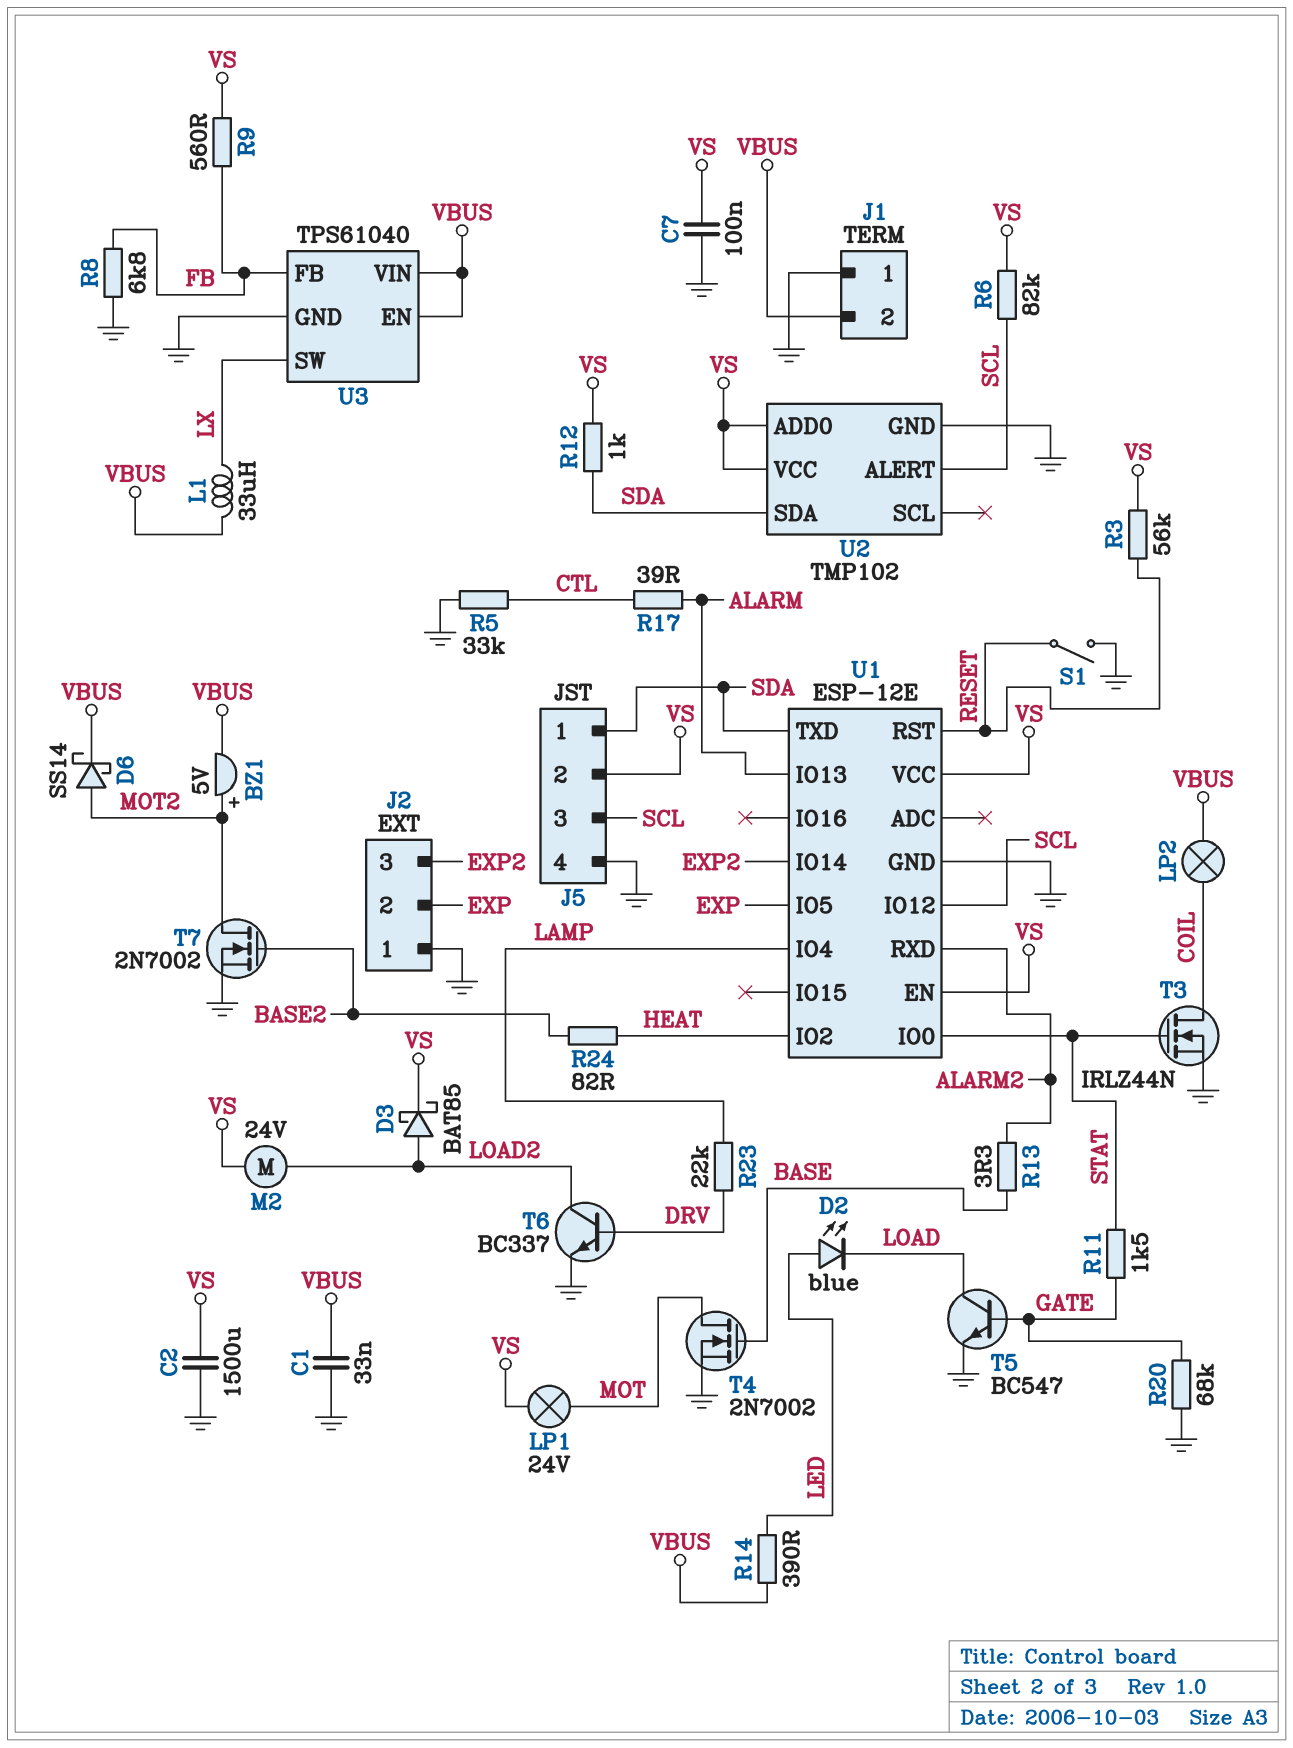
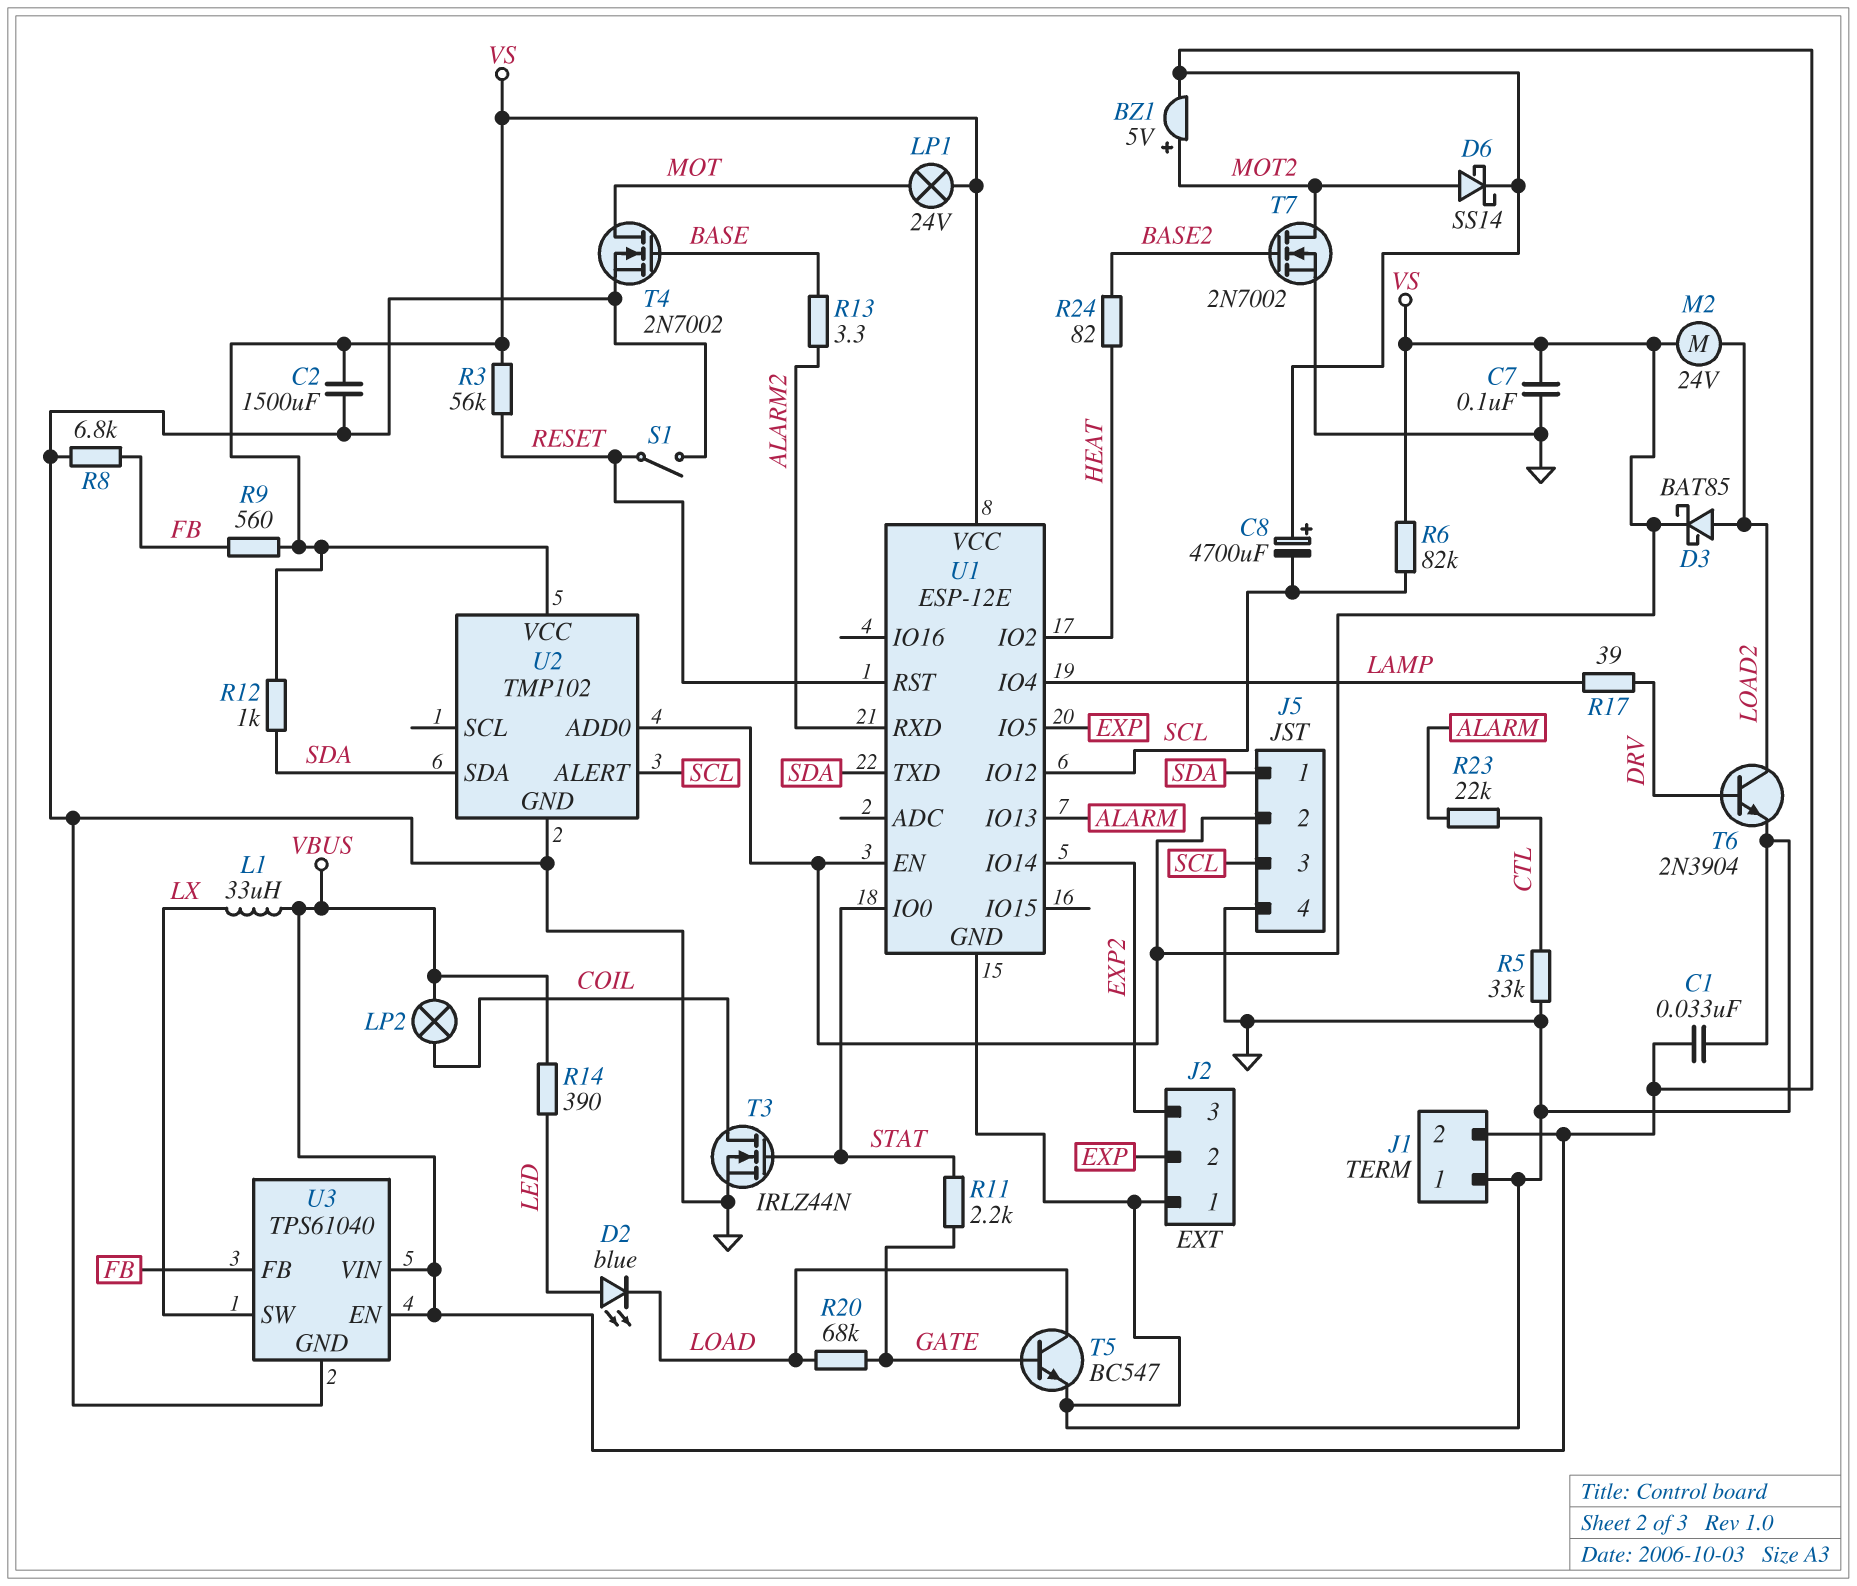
C8: none -> 4700uF (plus VBUS, minus SCL)
R11: 1.5k (GATE, STAT) -> 2.2k (GATE, STAT)
R17: 39 (ALARM, CTL) -> 39 (DRV, LAMP)
R20: 68k (GATE, GND) -> 68k (GATE, LOAD)
R23: 22k (DRV, LAMP) -> 22k (ALARM, CTL)
T6: NPN BC337 (B DRV, C LOAD2, E GND) -> NPN 2N3904 (B DRV, C LOAD2, E GND)

